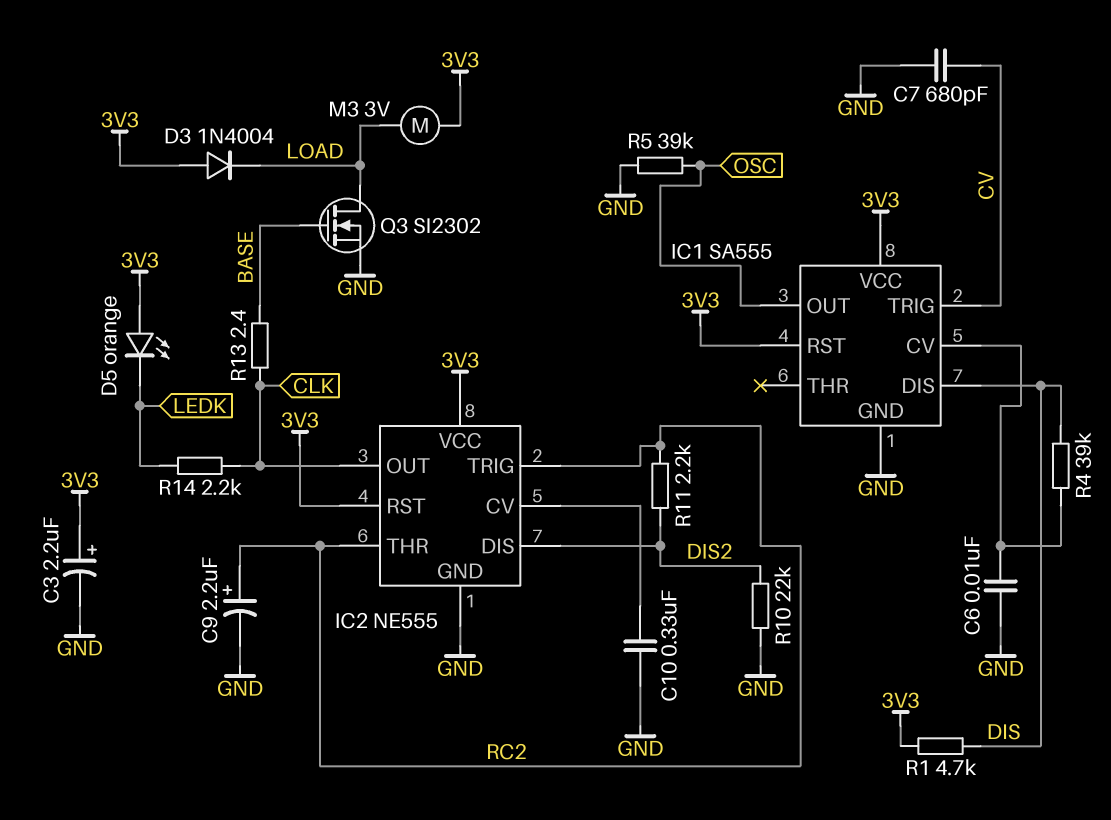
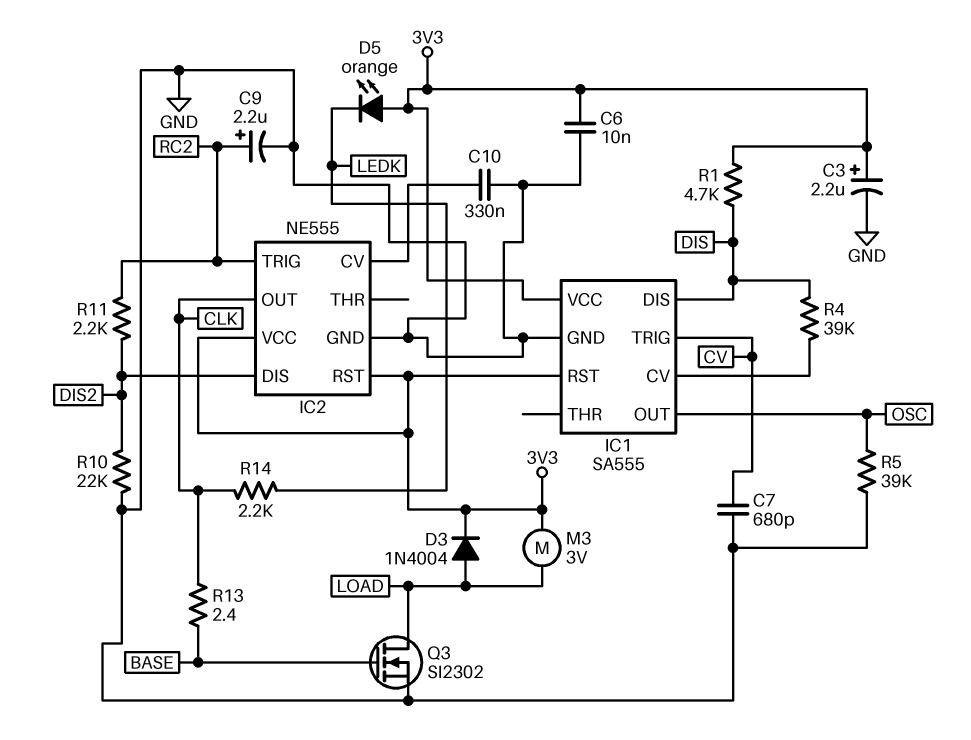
C6: 10nF (GND, IC1/CV) -> 10nF (3V3, GND)
D3: diode 1N4004 (A 3V3, K LOAD) -> diode 1N4004 (A LOAD, K 3V3)
IC2 pin THR: RC2 -> none

